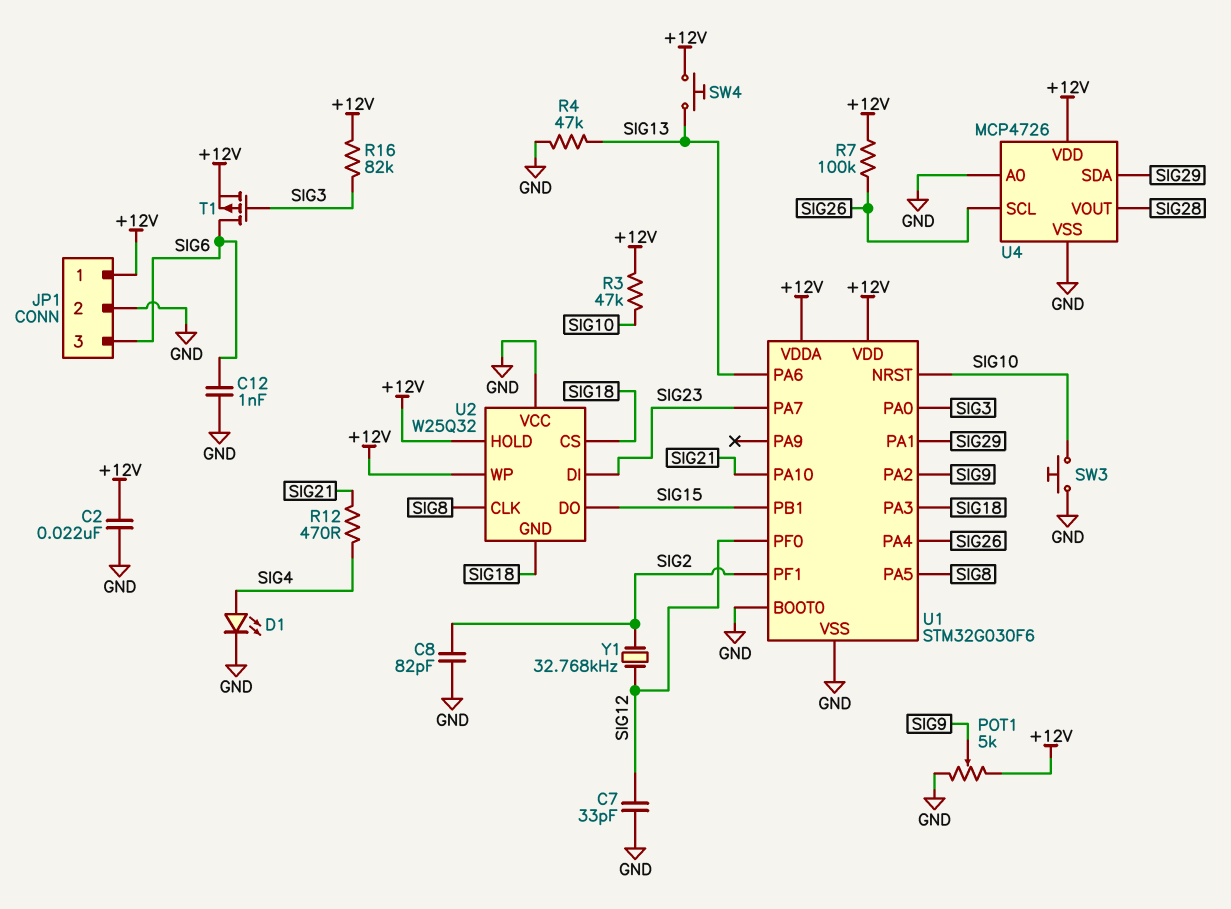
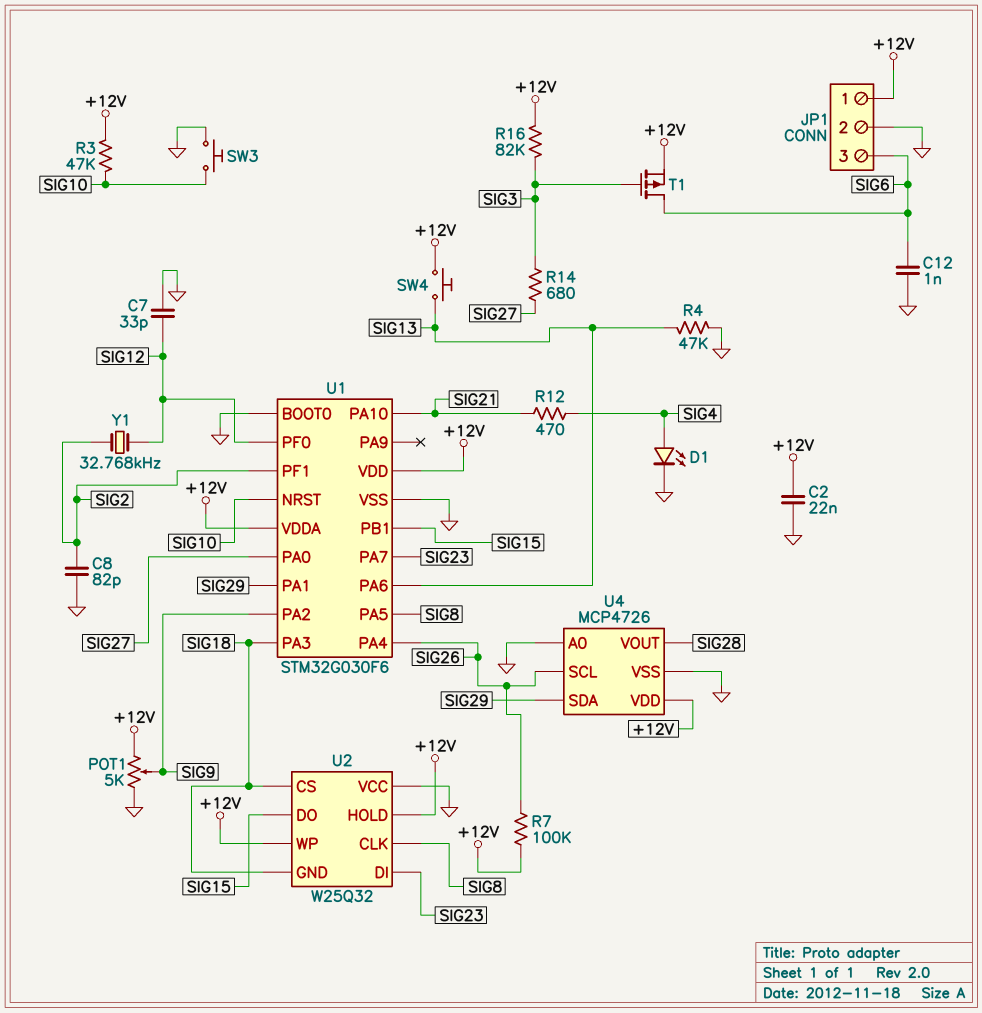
R14: none -> 680 (SIG3, SIG27)
U1 pin PA0: SIG3 -> SIG27

